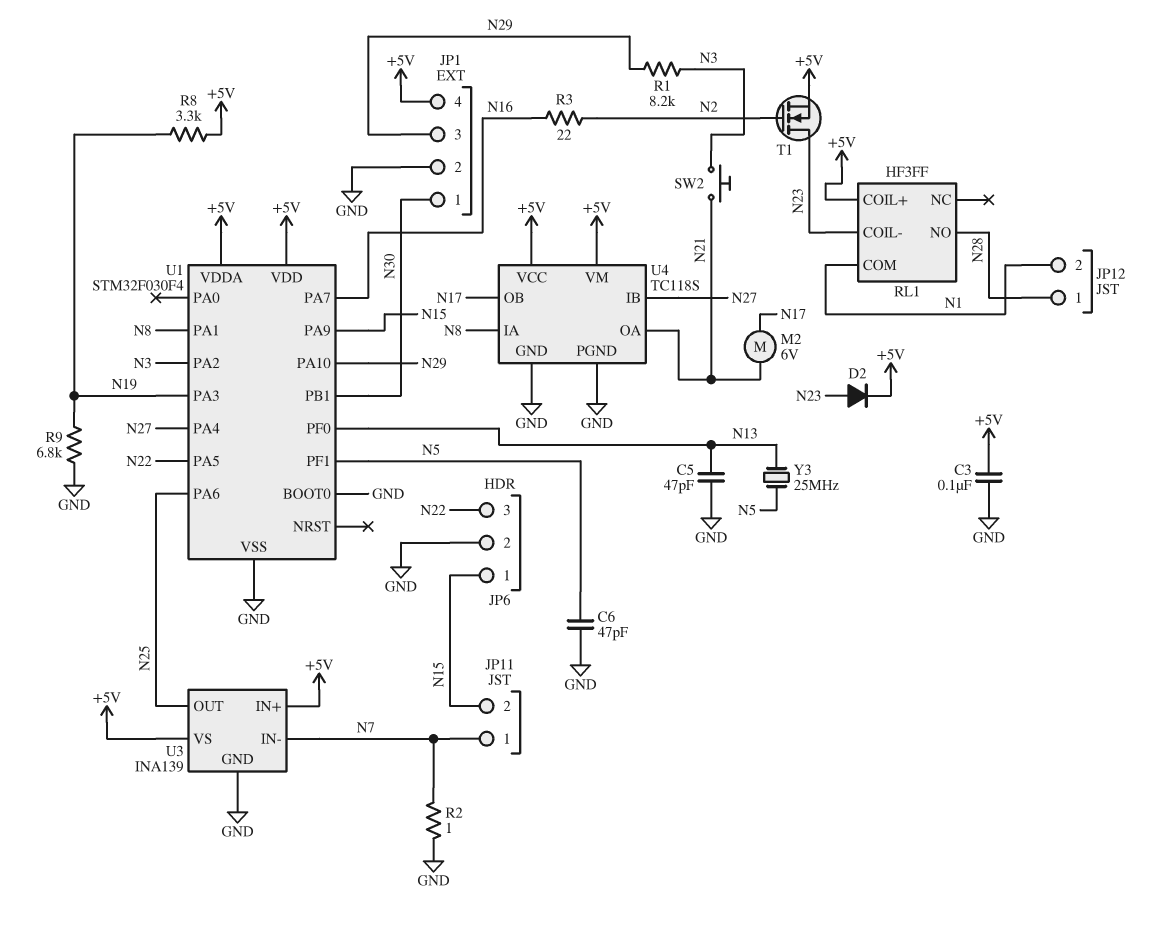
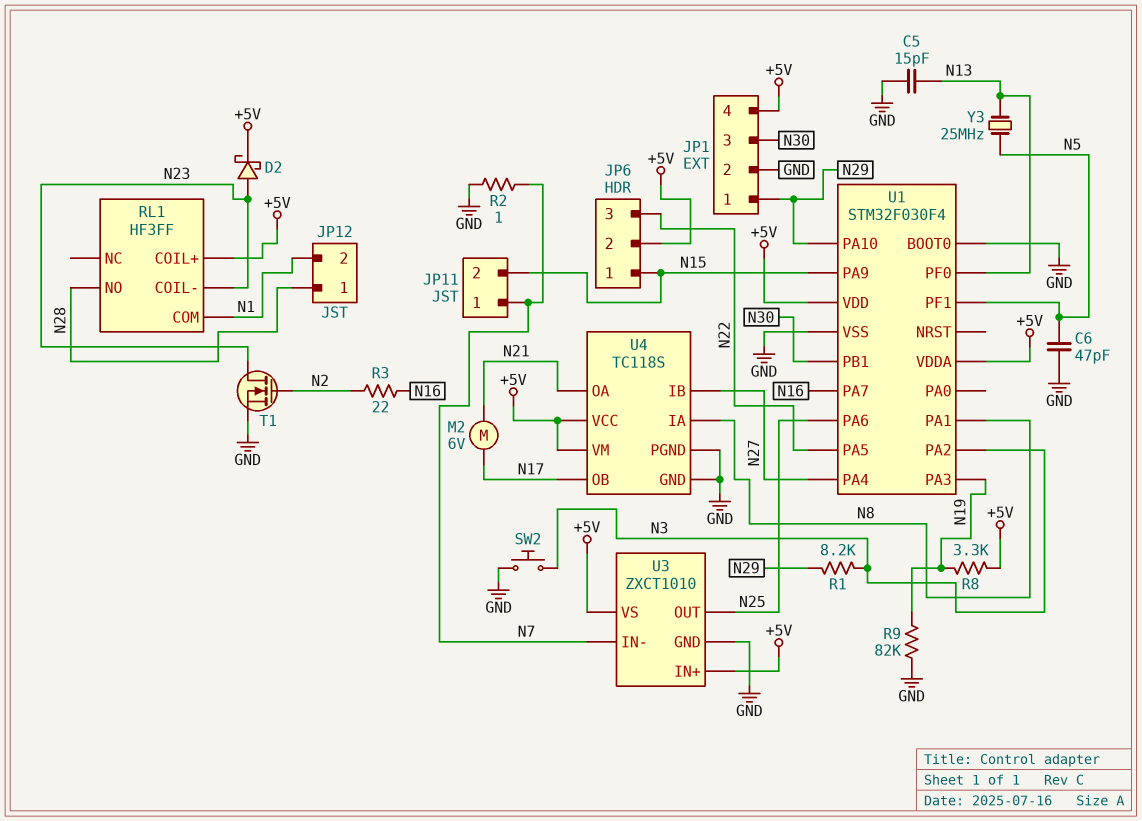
C3: 100nF (+5V, GND) -> none
C5: 47pF (GND, N13) -> 15pF (GND, N13)
D2: diode (A N23, K +5V) -> schottky (A N23, K +5V)
JP1 pin 1: N30 -> N29
JP1 pin 3: N29 -> N30
JP6 pin 2: GND -> +5V
R9: 6.8k (GND, N19) -> 82k (GND, N19)
SW2: button (N3, N21) -> button (GND, N3)
T1: NMOS (G N2, D N23, S +5V) -> NMOS (G N2, D N23, S GND)
U3: INA139 -> ZXCT1010

